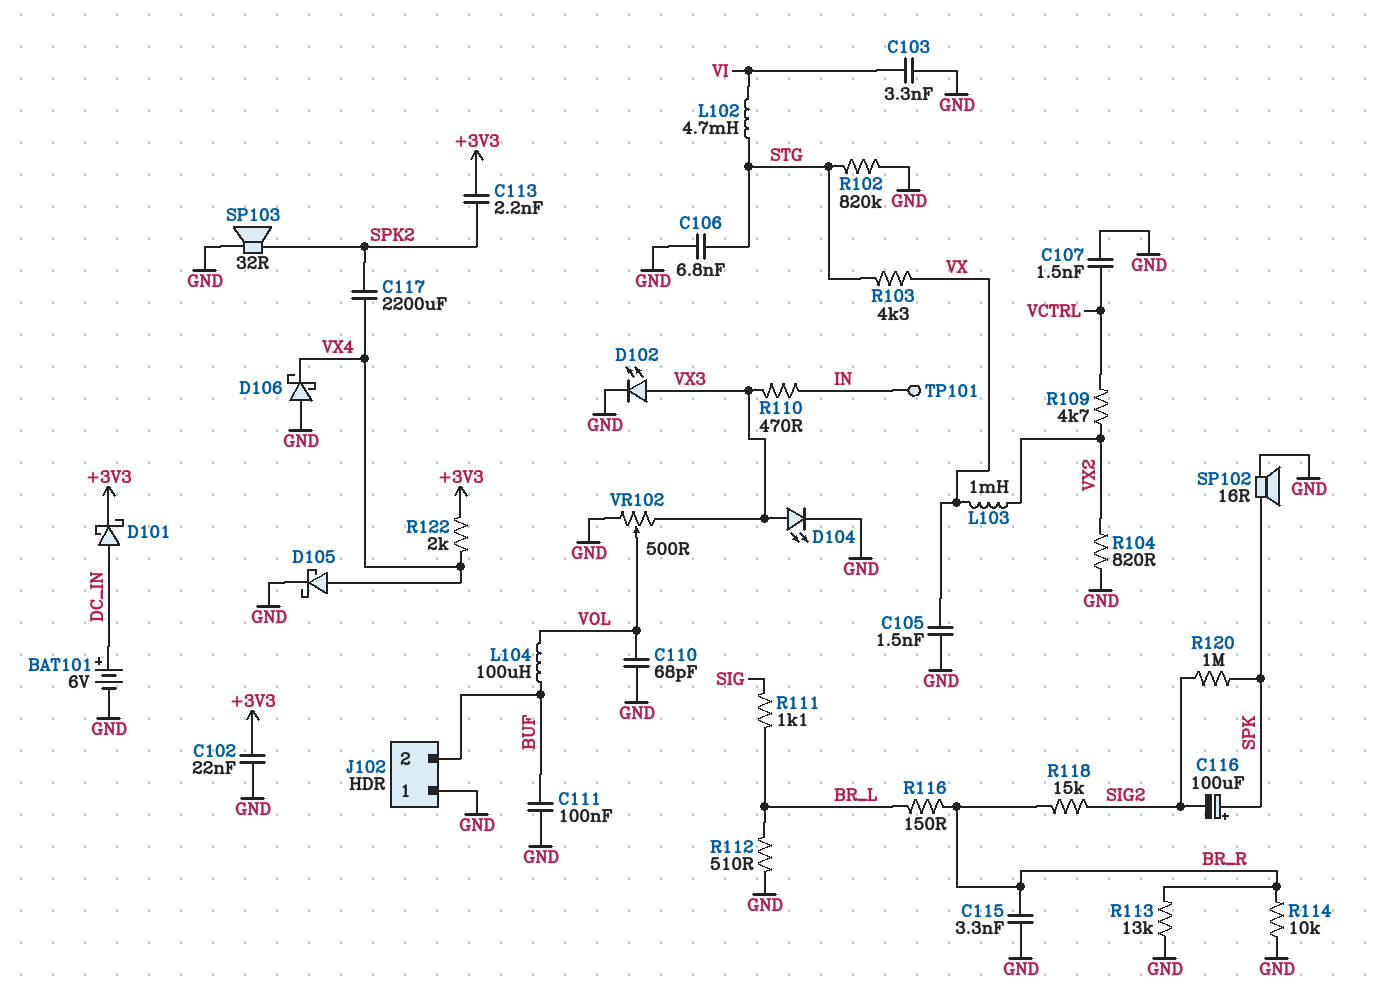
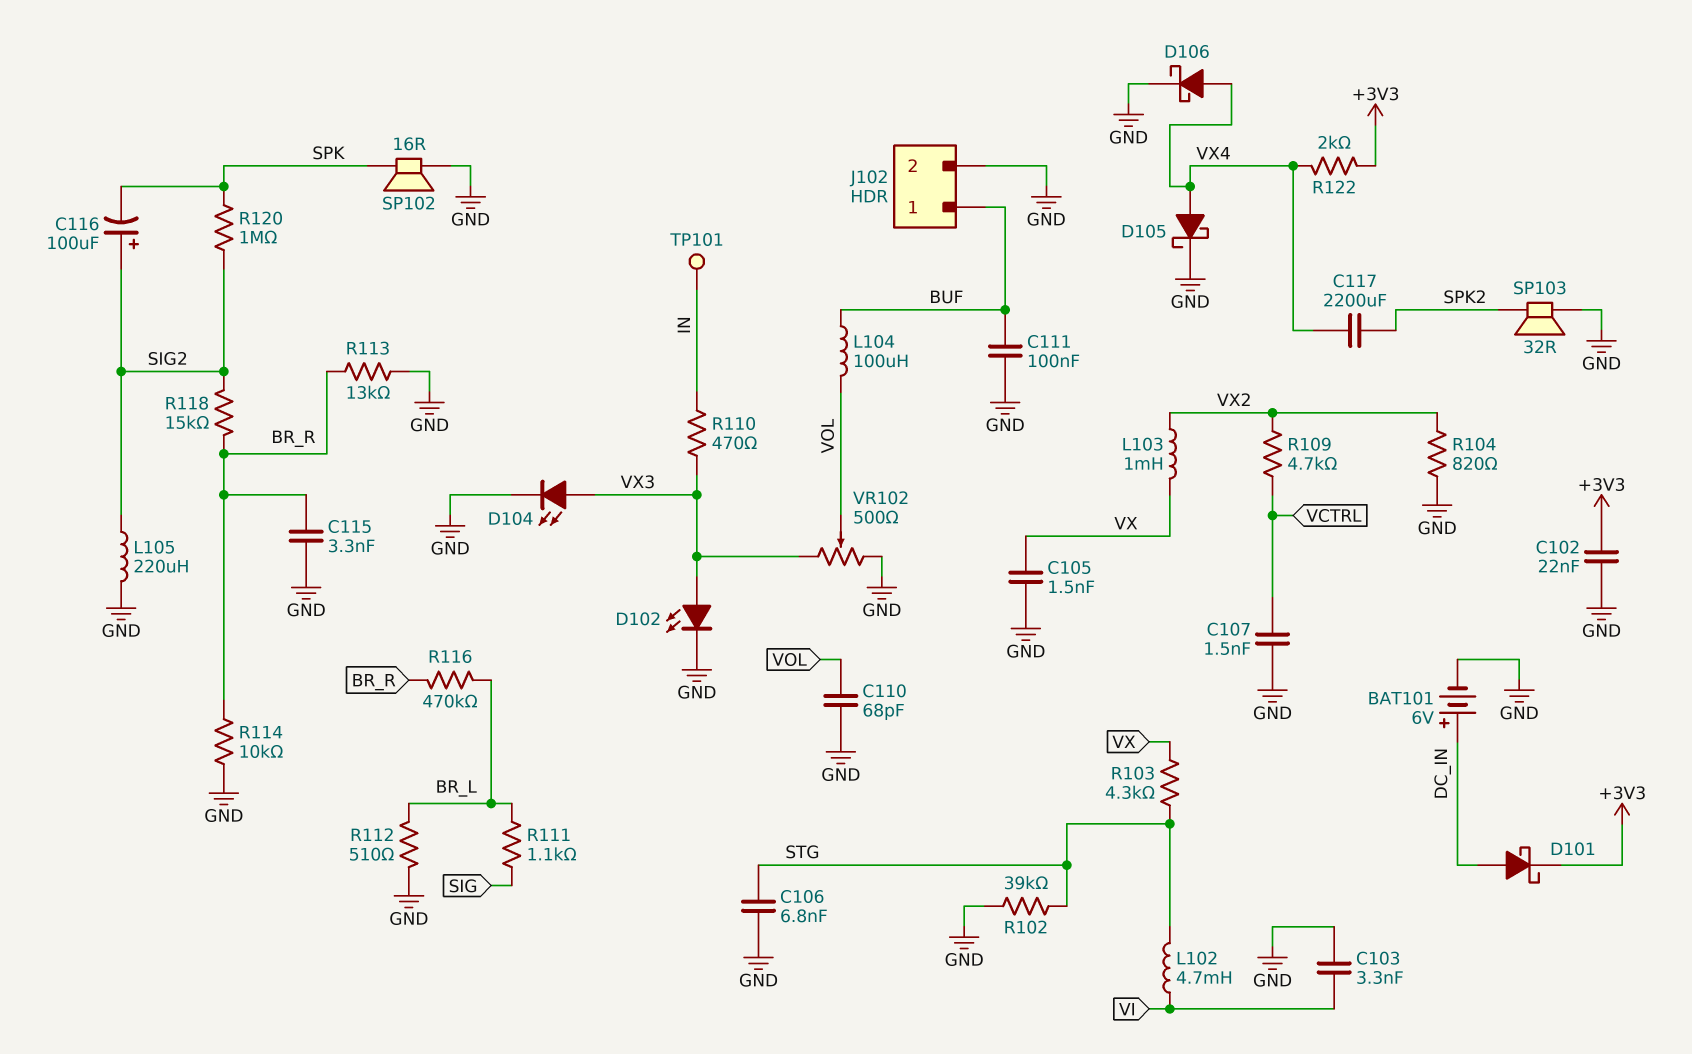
C113: 2.2nF (+3V3, SPK2) -> none
C116: 100uF (plus SPK, minus SIG2) -> 100uF (plus SIG2, minus SPK)
D106: schottky (A GND, K VX4) -> schottky (A VX4, K GND)
J102 pin 1: GND -> BUF
J102 pin 2: BUF -> GND
L105: none -> 220uH (GND, SIG2)
R102: 820k (GND, STG) -> 39k (GND, STG)
R116: 150 (BR_L, BR_R) -> 470k (BR_L, BR_R)

